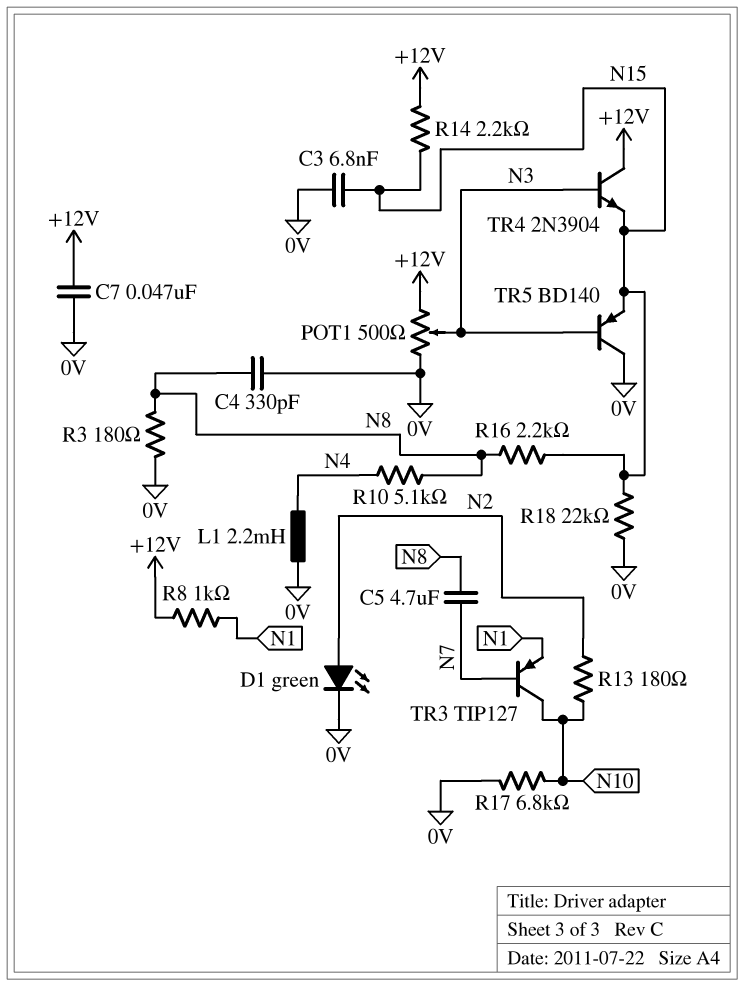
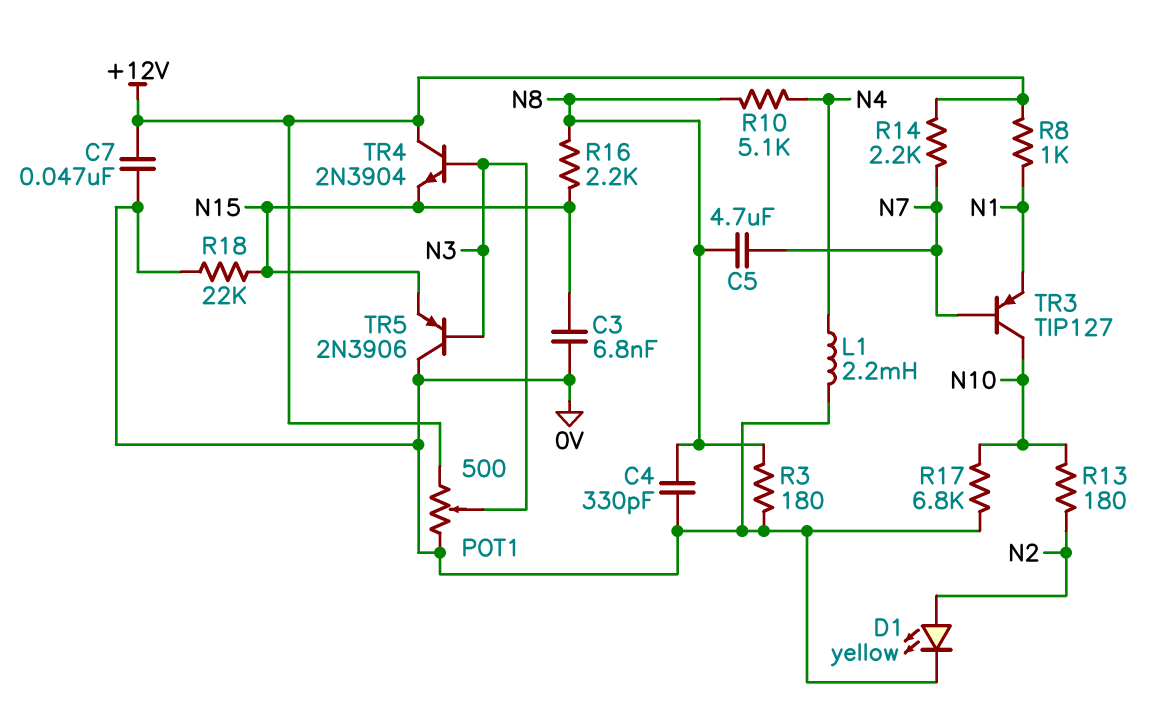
D1: LED green (A N2, K 0V) -> LED yellow (A N2, K 0V)
R14: 2.2k (+12V, N15) -> 2.2k (+12V, N7)
TR5: PNP BD140 (B N3, C 0V, E N15) -> PNP 2N3906 (B N3, C 0V, E N15)

